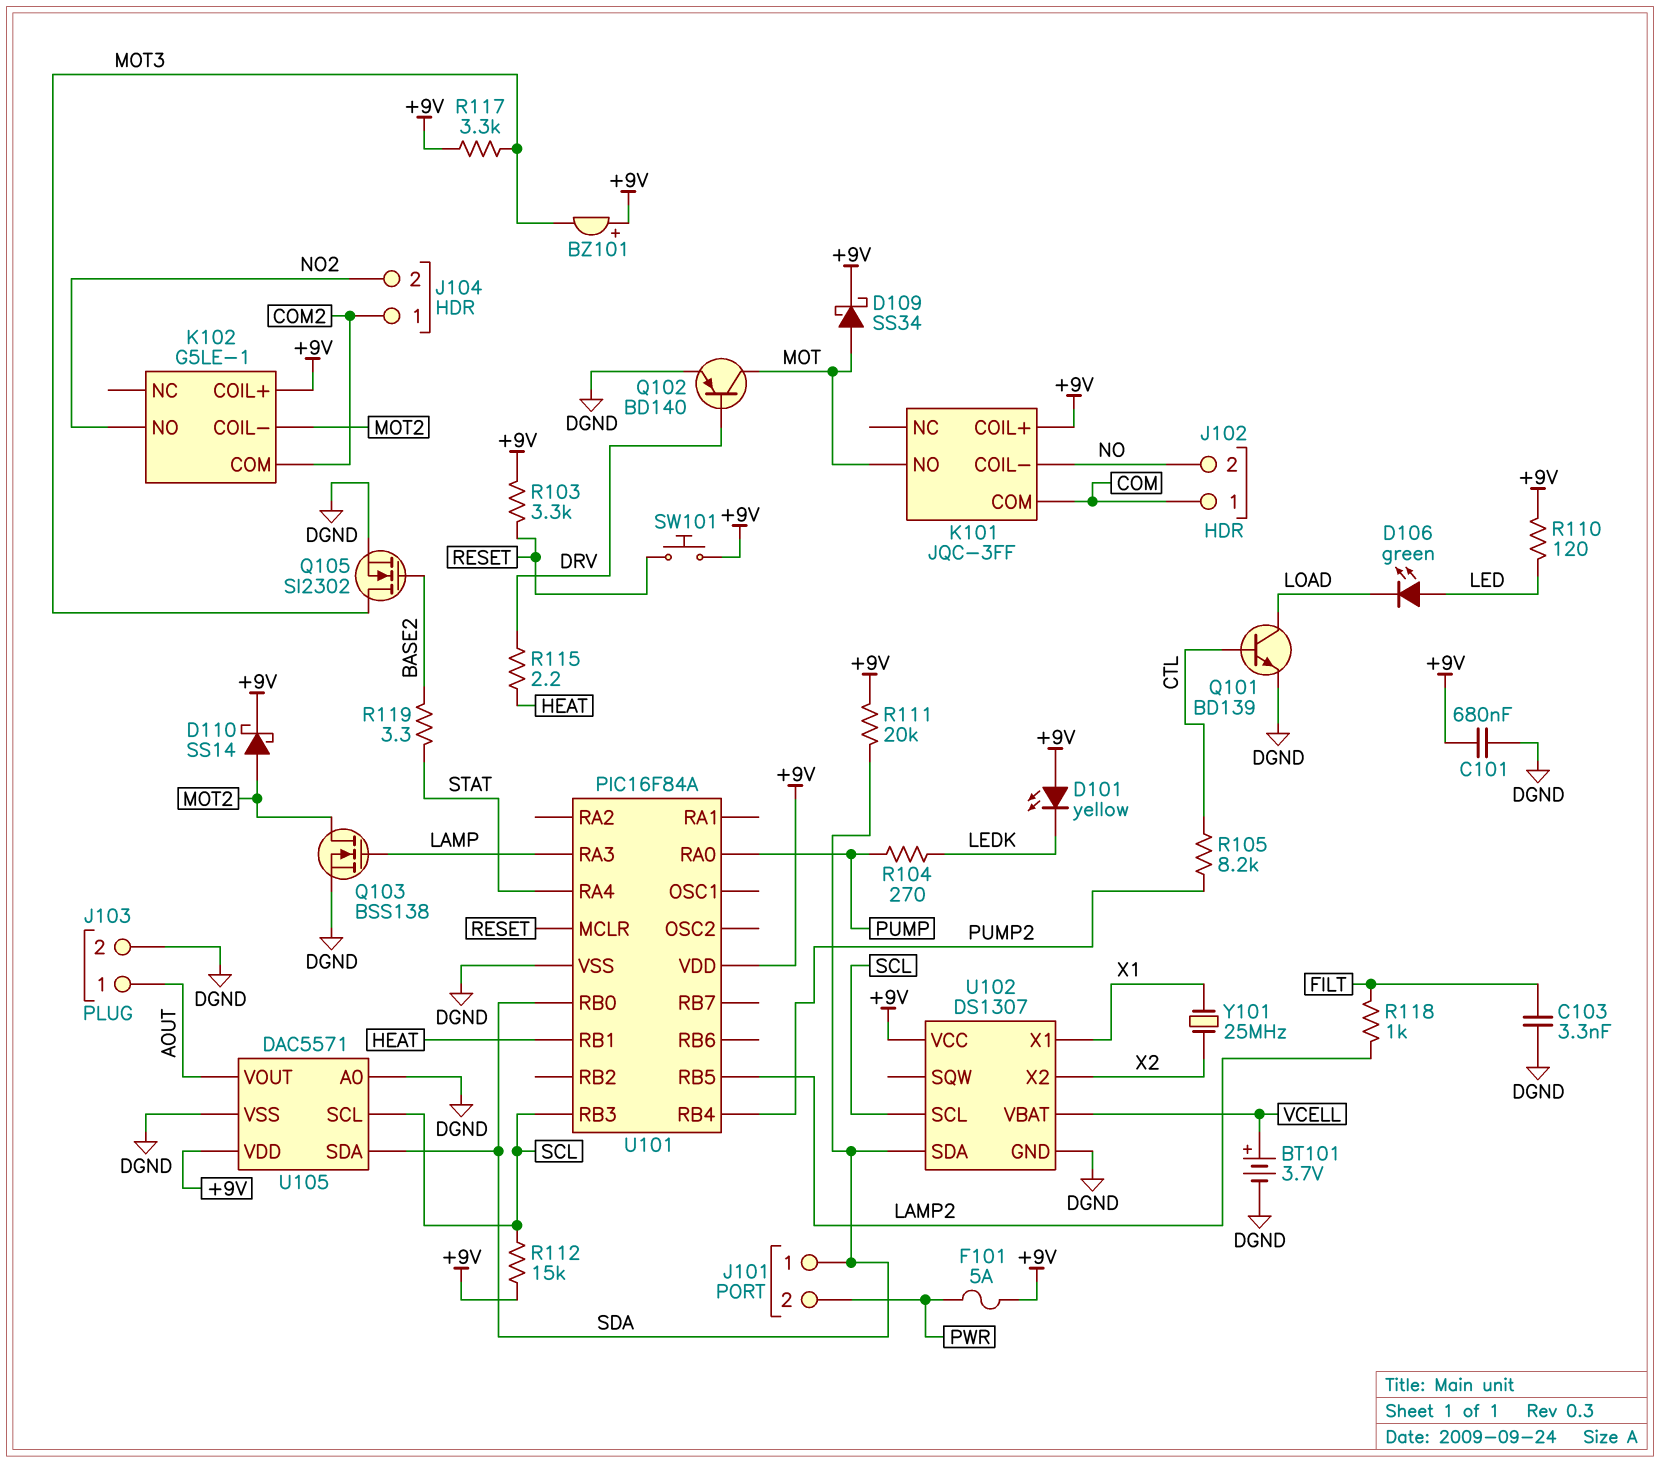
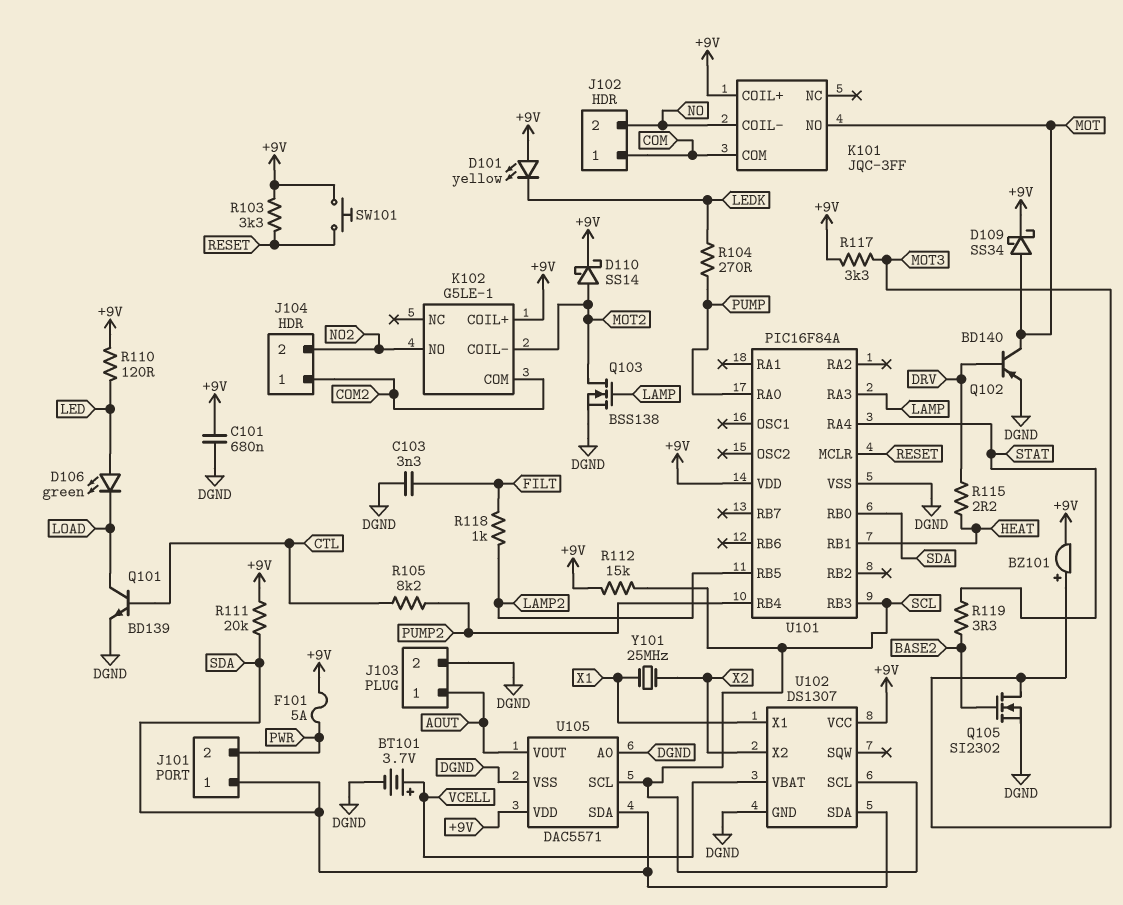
BZ101: buzzer (plus +9V, minus MOT3) -> buzzer (plus MOT3, minus +9V)

